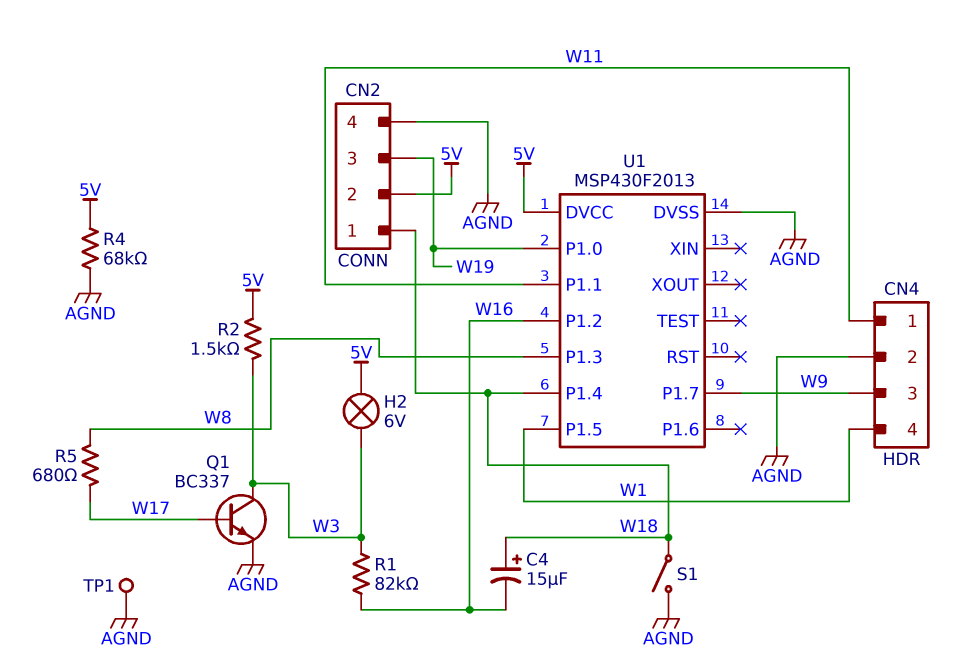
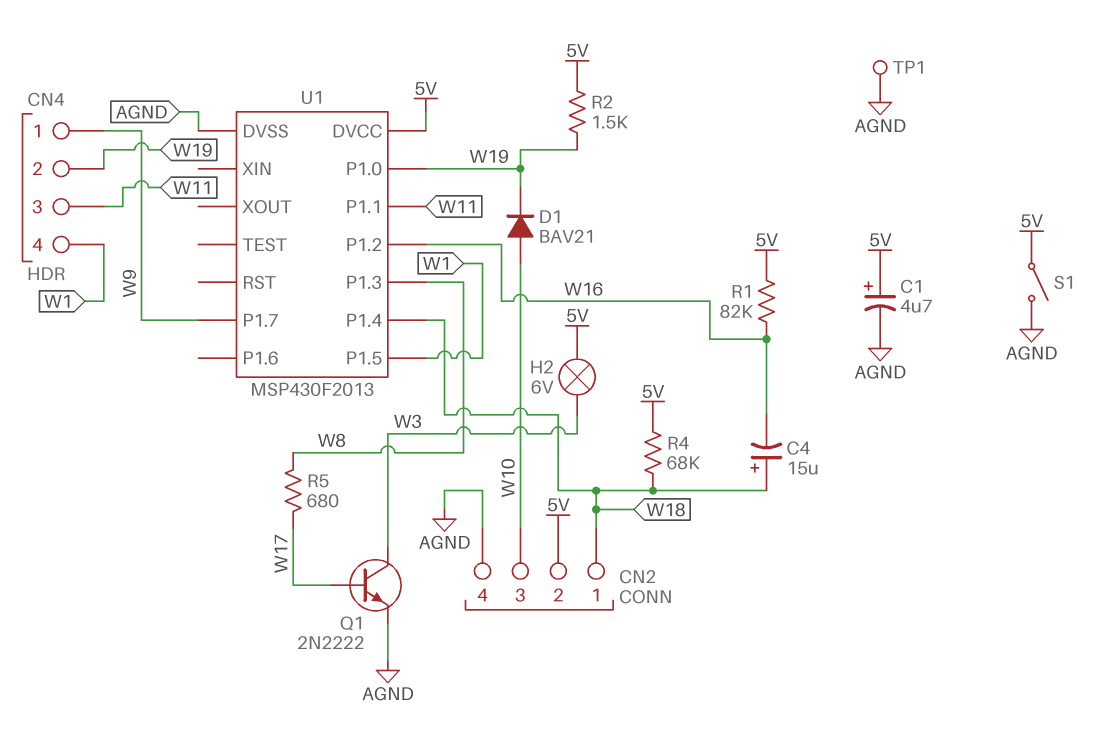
C1: none -> 4.7uF (plus 5V, minus AGND)
CN2 pin 3: W19 -> W10
CN4 pin 1: W11 -> W9
CN4 pin 2: AGND -> W19
CN4 pin 3: W9 -> W11
D1: none -> diode BAV21 (A W10, K W19)
Q1: NPN BC337 (B W17, C W3, E AGND) -> NPN 2N2222 (B W17, C W3, E AGND)
R1: 82k (W3, W16) -> 82k (5V, W16)
R2: 1.5k (5V, W3) -> 1.5k (5V, W19)
R4: 68k (5V, AGND) -> 68k (5V, W18)
S1: switch (AGND, W18) -> switch (5V, AGND)

